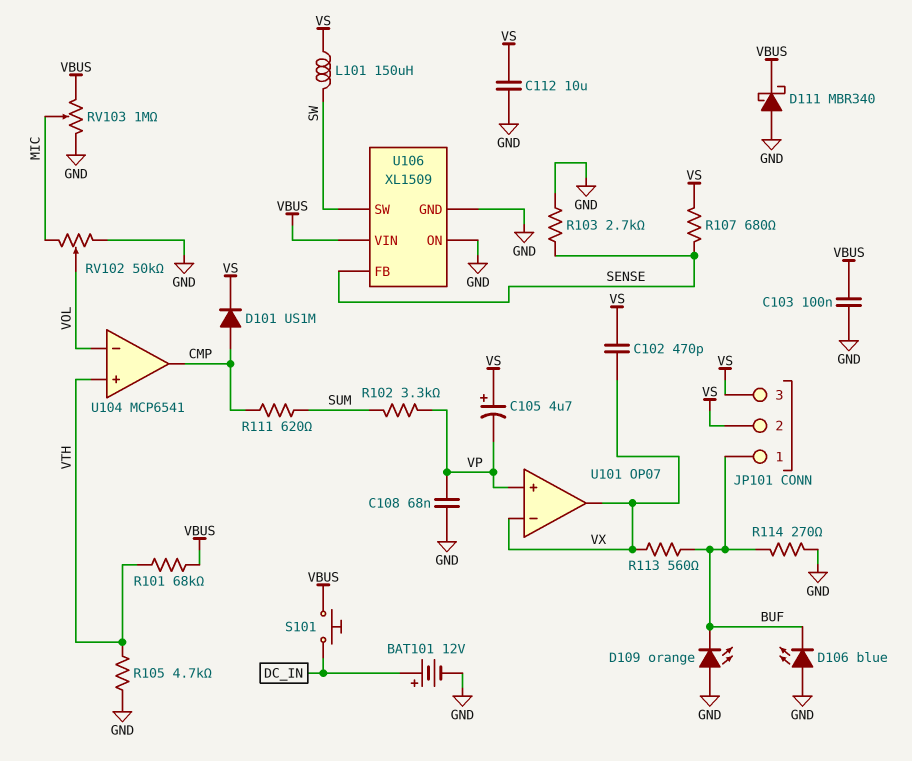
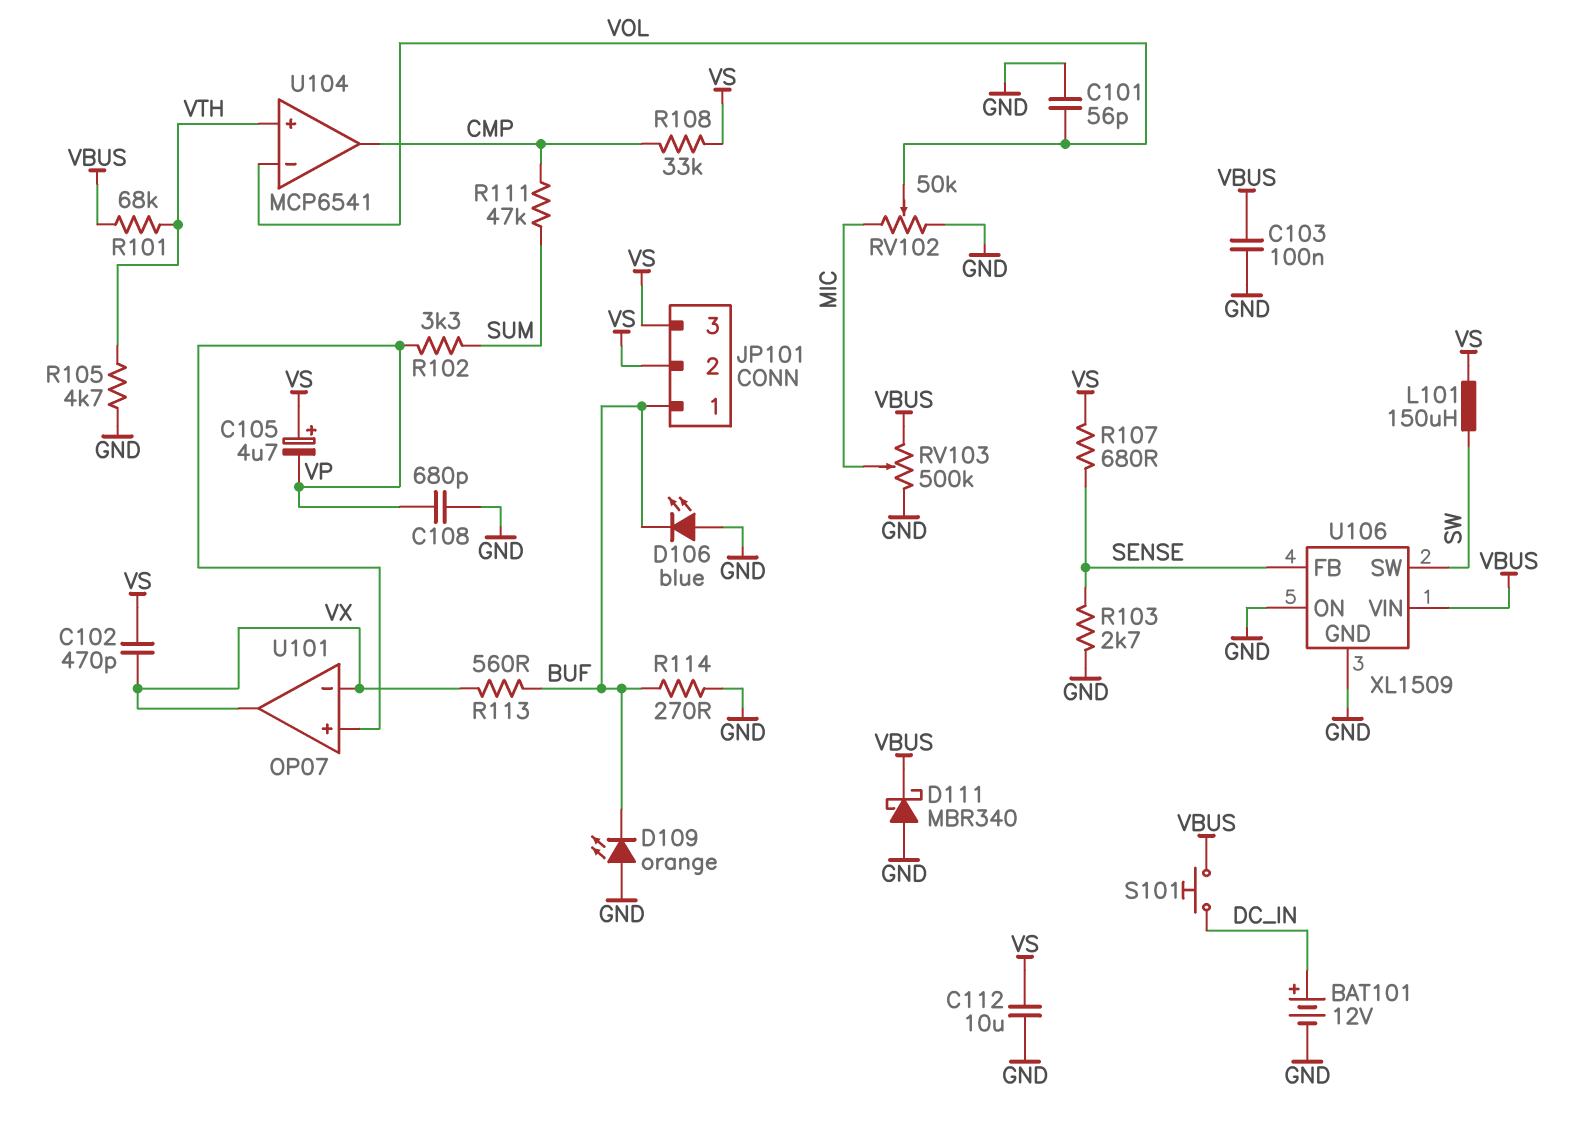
C101: none -> 56pF (GND, VOL)
C108: 68nF (GND, VP) -> 680pF (GND, VP)
D101: diode US1M (A CMP, K VS) -> none
R108: none -> 33k (CMP, VS)
R111: 620 (CMP, SUM) -> 47k (CMP, SUM)
RV103: 1M (GND, VBUS, wiper MIC) -> 500k (GND, VBUS, wiper MIC)

